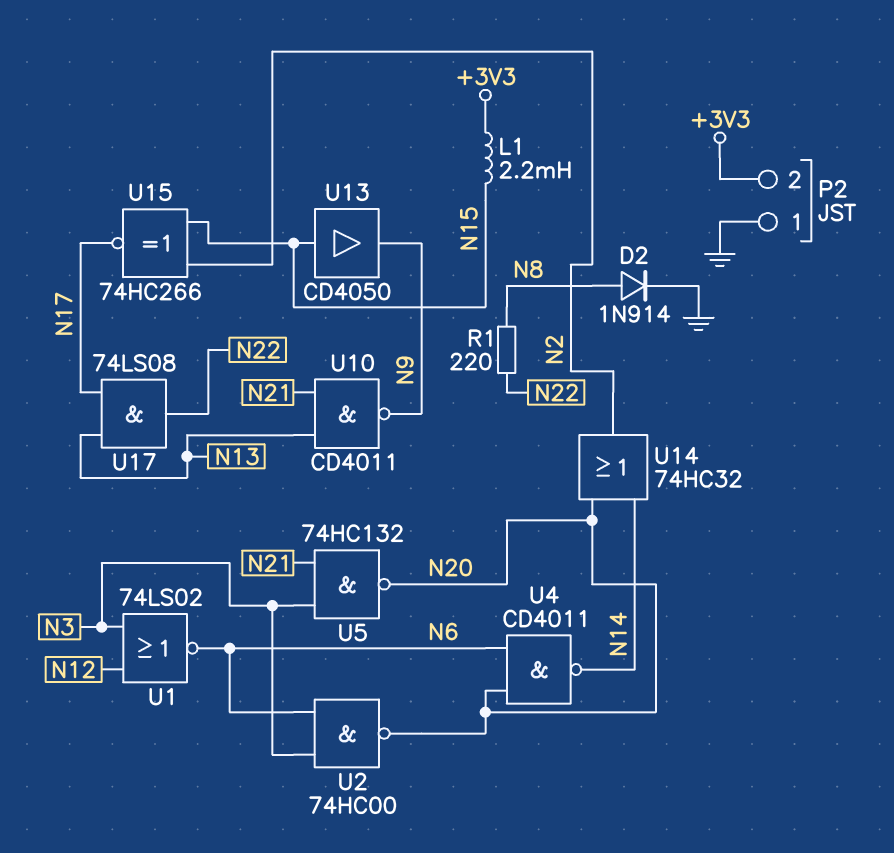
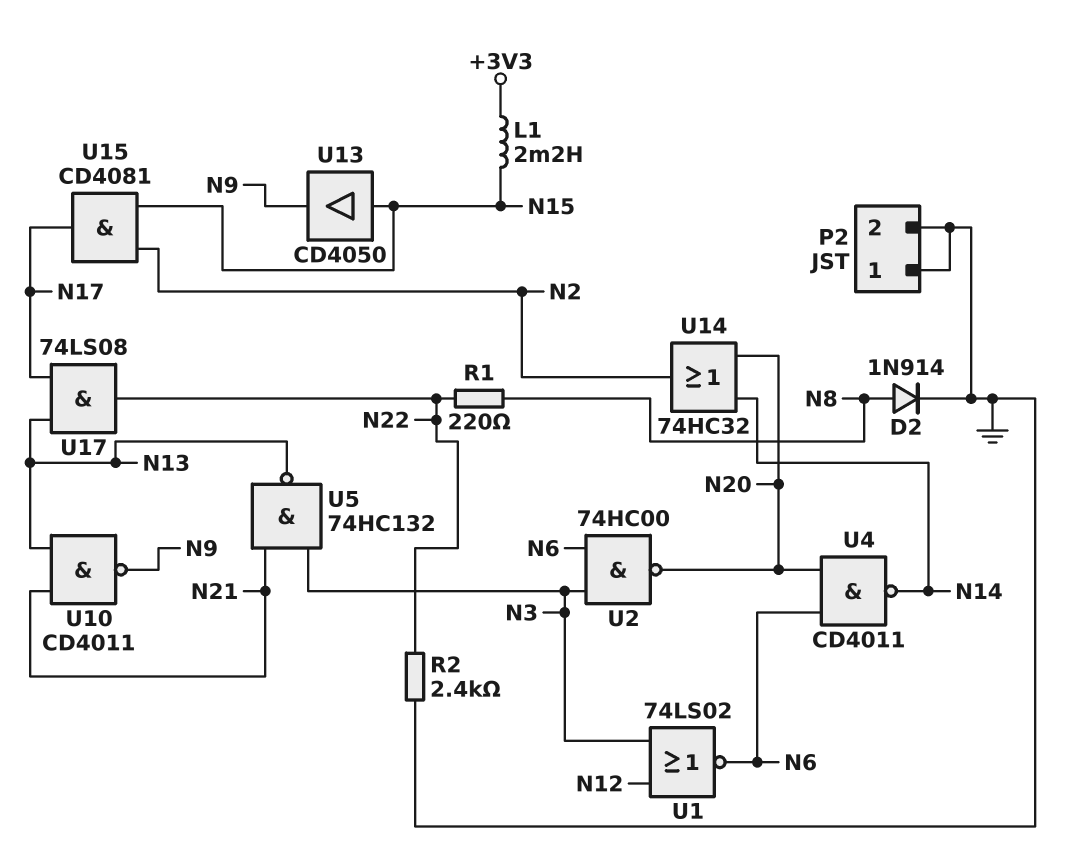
P2 pin 2: +3V3 -> GND
R2: none -> 2.4k (GND, N22)
U5: NAND 74HC132 (in N3, in N21, out N20) -> NAND 74HC132 (in N3, in N21, out N13)
U15: XNOR 74HC266 (in N2, in N15, out N17) -> AND CD4081 (in N2, in N15, out N17)

